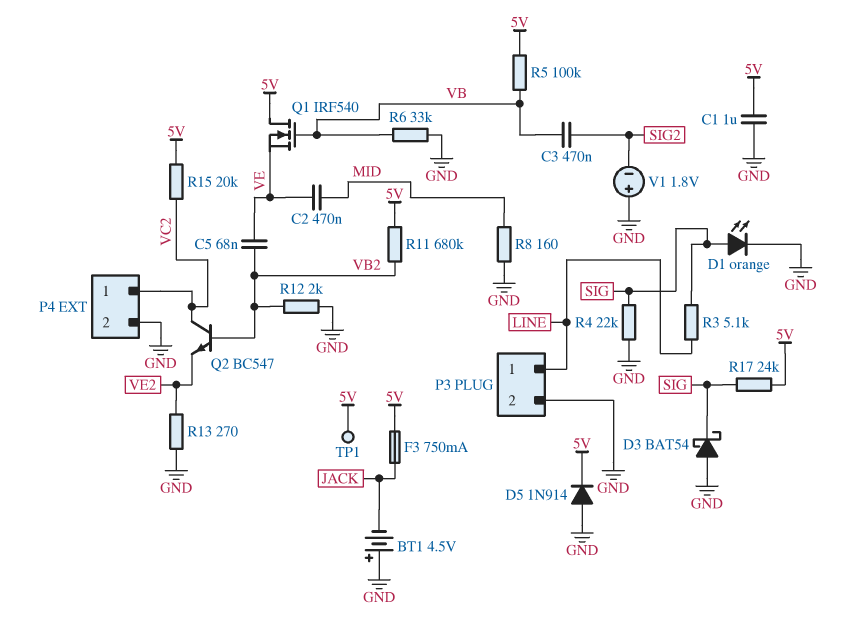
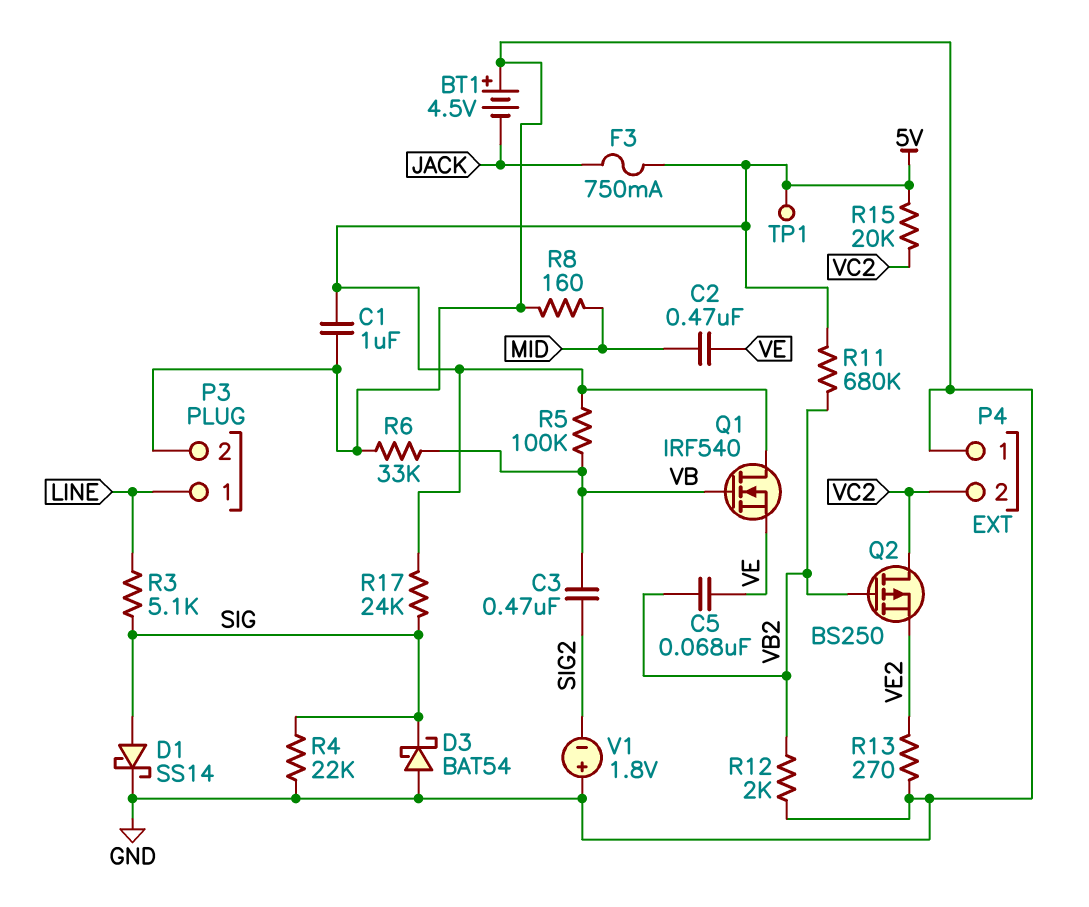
D1: LED orange (A SIG, K GND) -> schottky SS14 (A SIG, K GND)
D5: diode 1N914 (A GND, K 5V) -> none
P4 pin 1: VC2 -> GND
P4 pin 2: GND -> VC2
Q2: NPN BC547 (B VB2, C VC2, E VE2) -> PMOS BS250 (G VB2, D VC2, S VE2)

